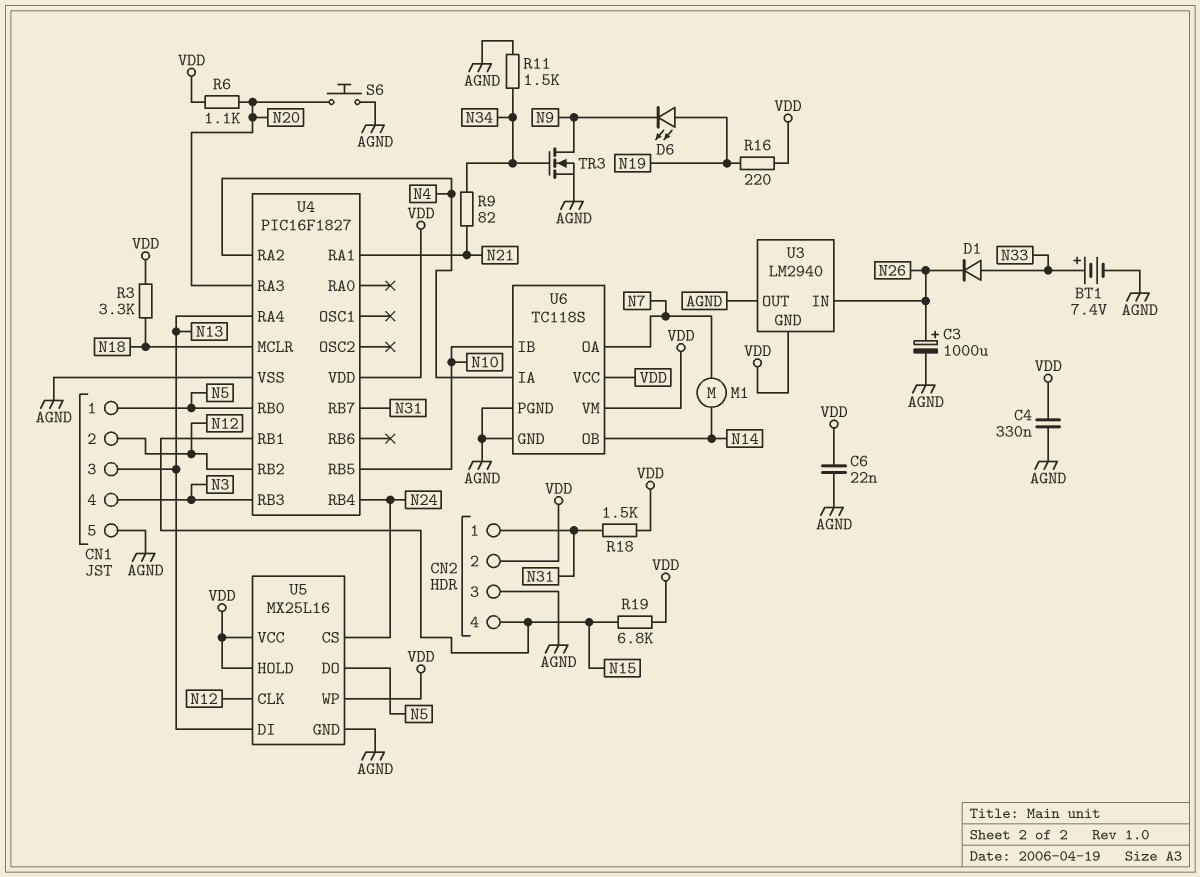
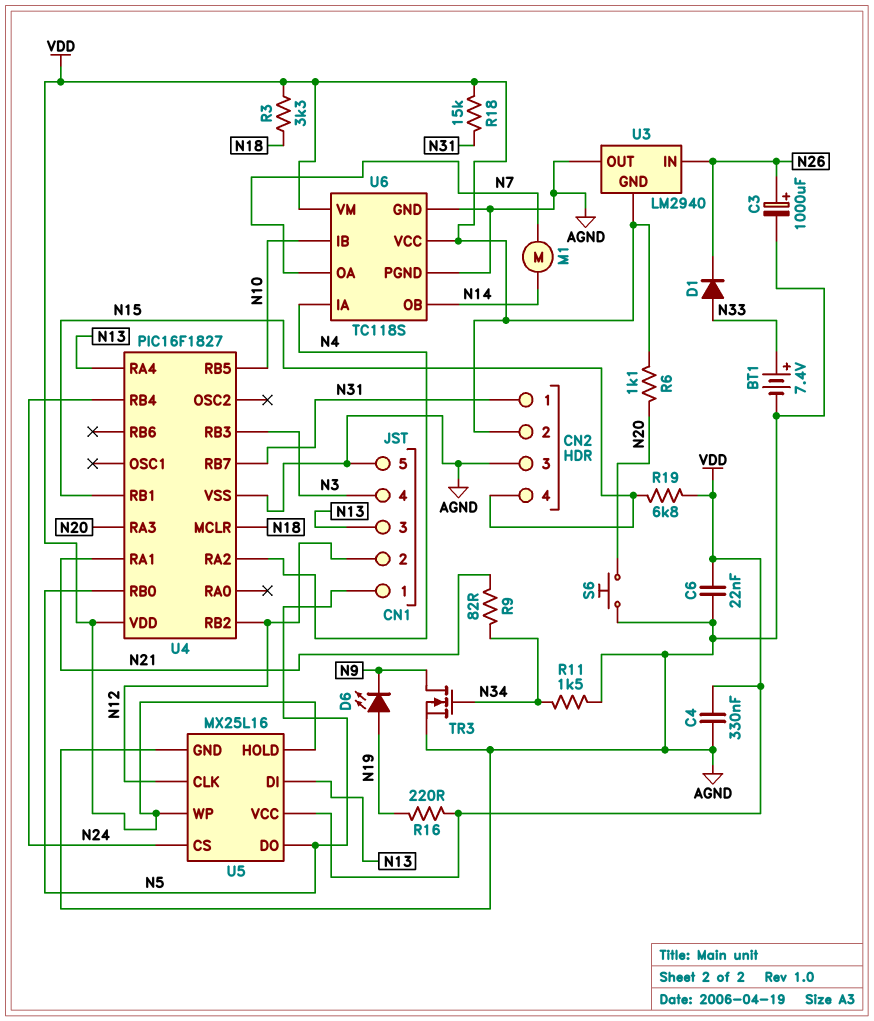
R18: 1.5k (N31, VDD) -> 15k (N31, VDD)

